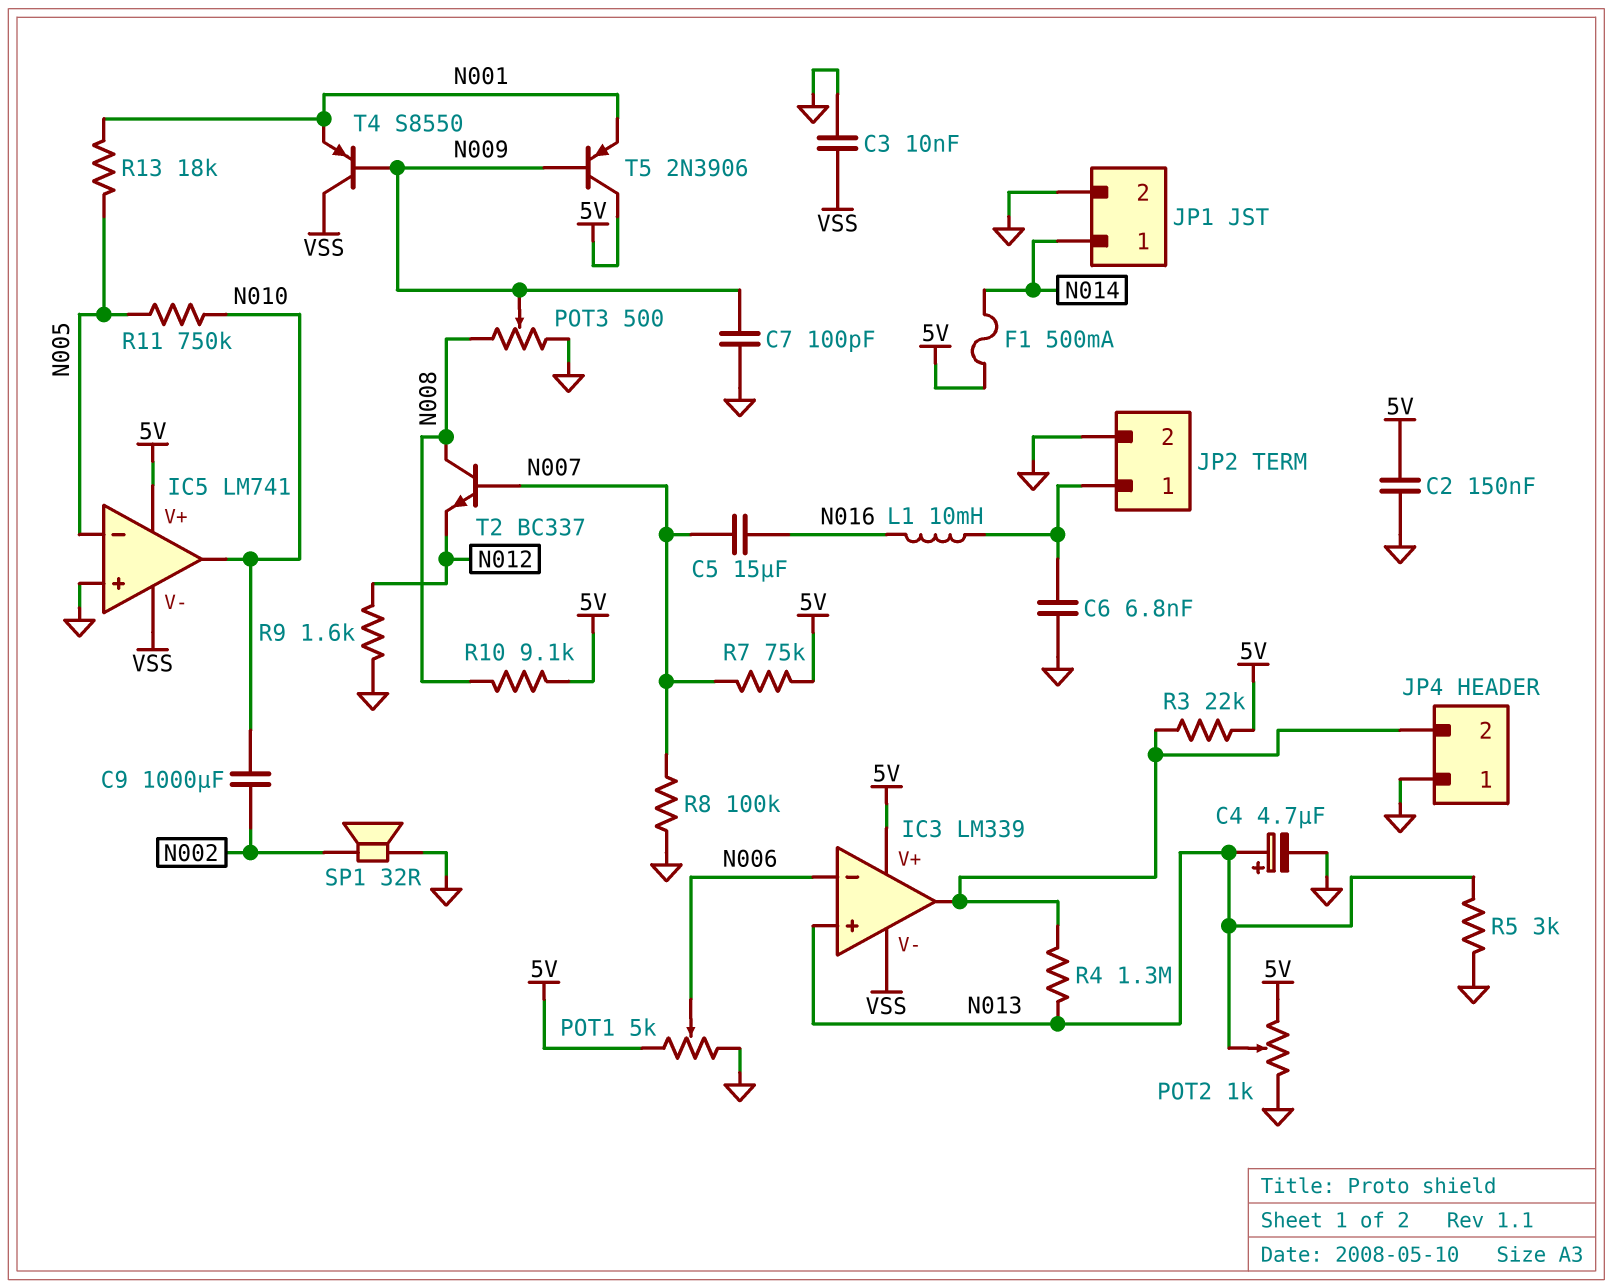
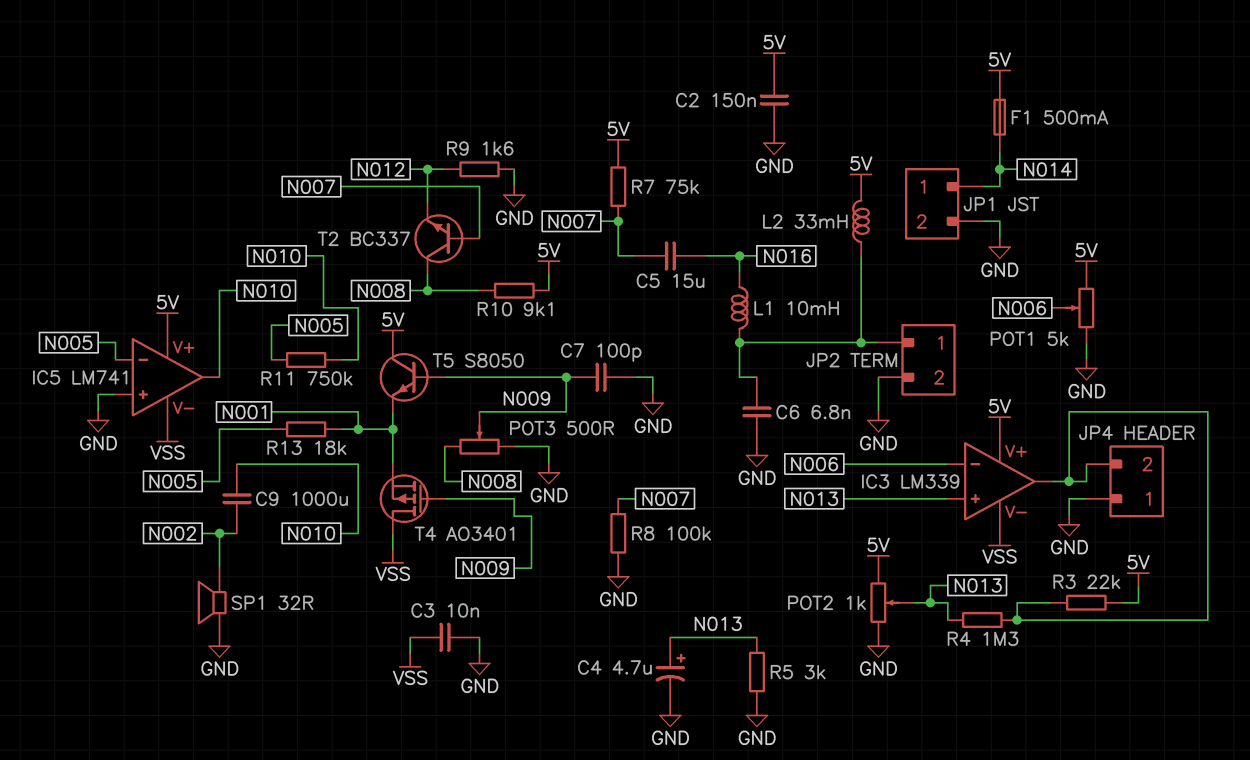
L2: none -> 33mH (5V, JP2/1)
T4: PNP S8550 (B N009, C VSS, E N001) -> PMOS AO3401 (G N009, D VSS, S N001)
T5: PNP 2N3906 (B N009, C 5V, E N001) -> NPN S8050 (B N009, C 5V, E N001)

